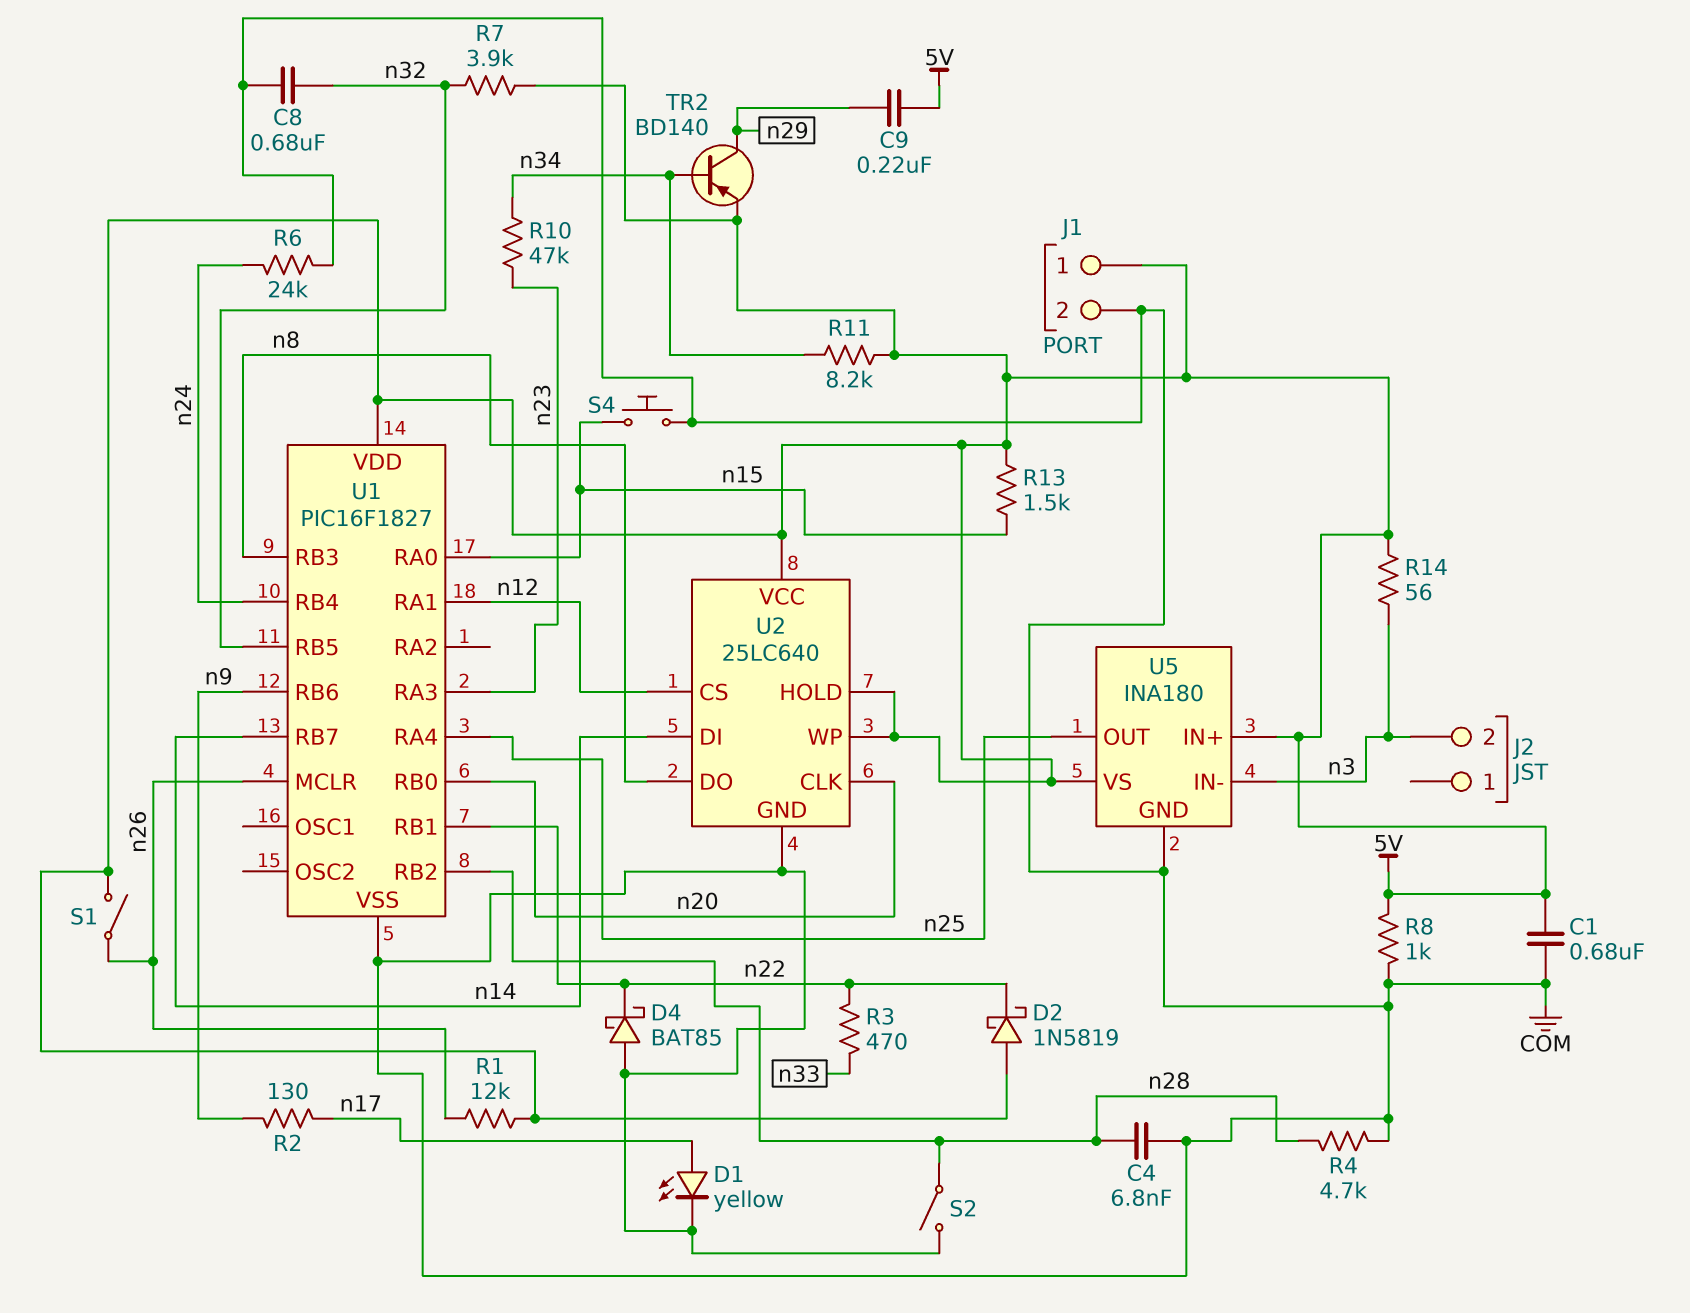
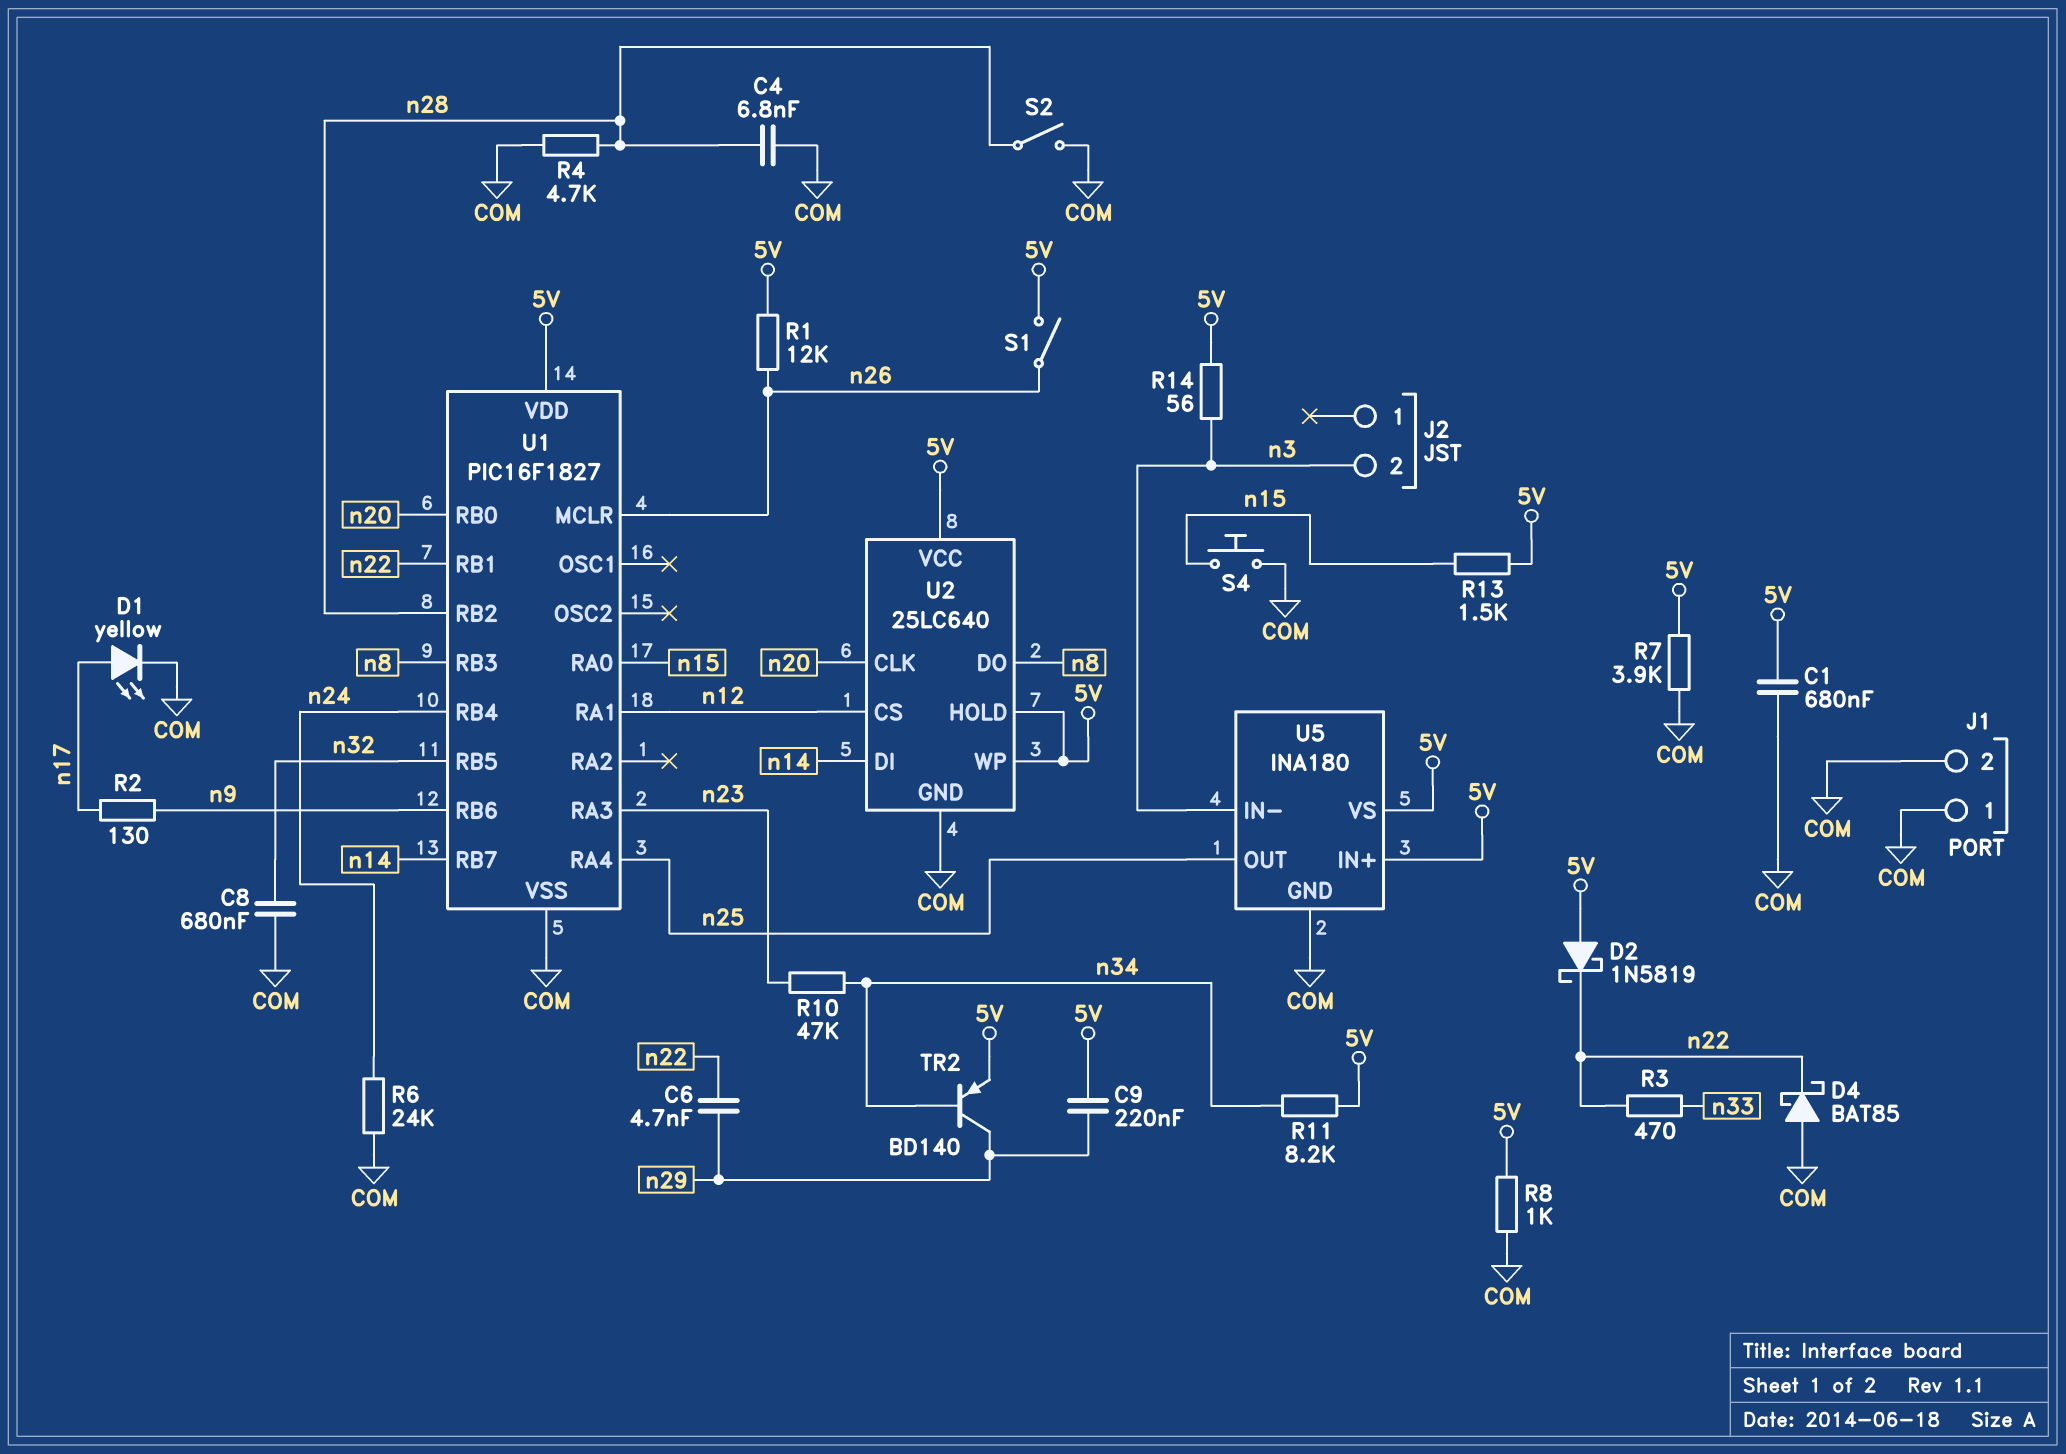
C6: none -> 4.7nF (n22, n29)
J1 pin 1: 5V -> COM
R7: 3.9k (5V, n32) -> 3.9k (5V, COM)

